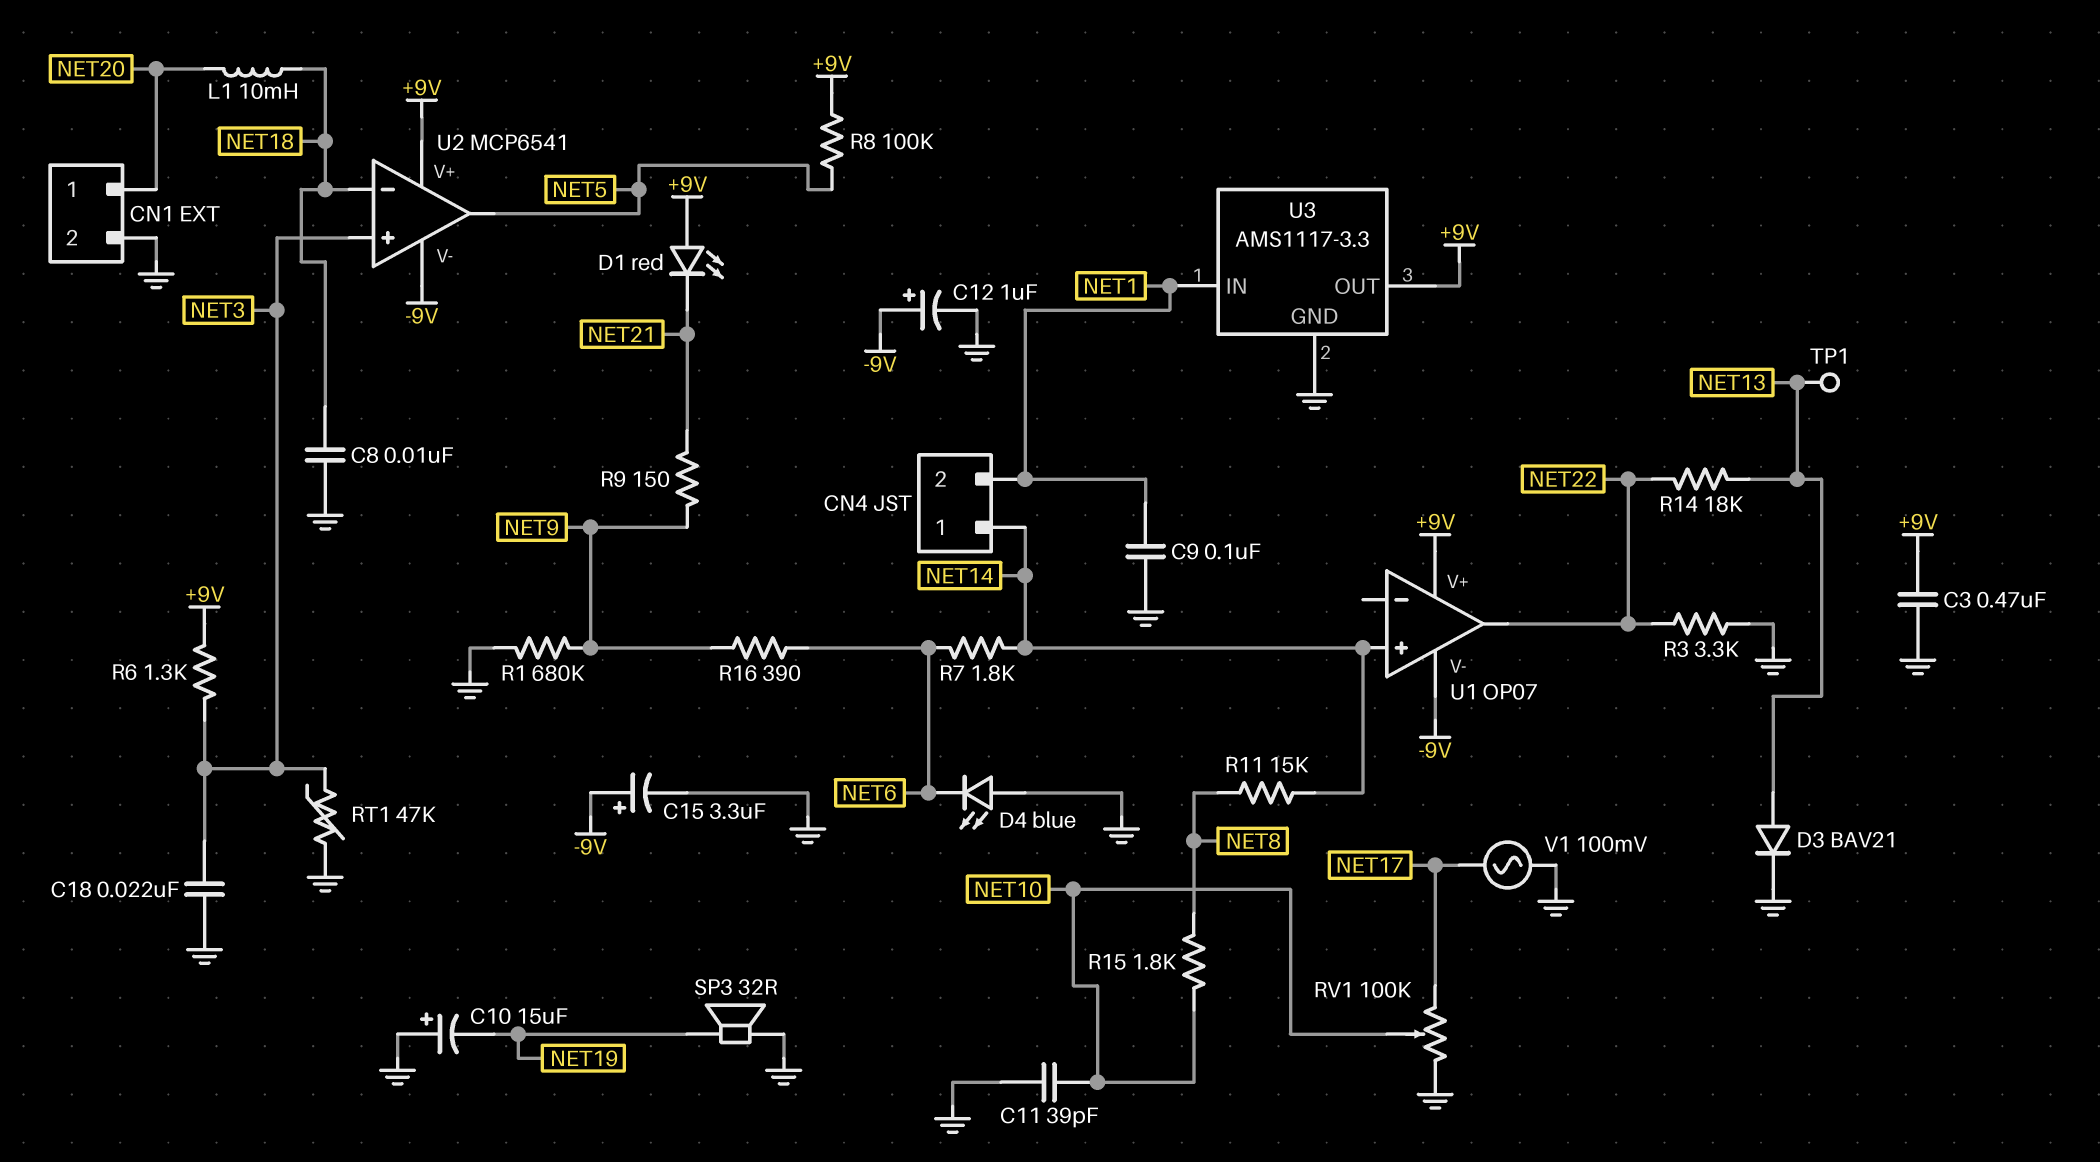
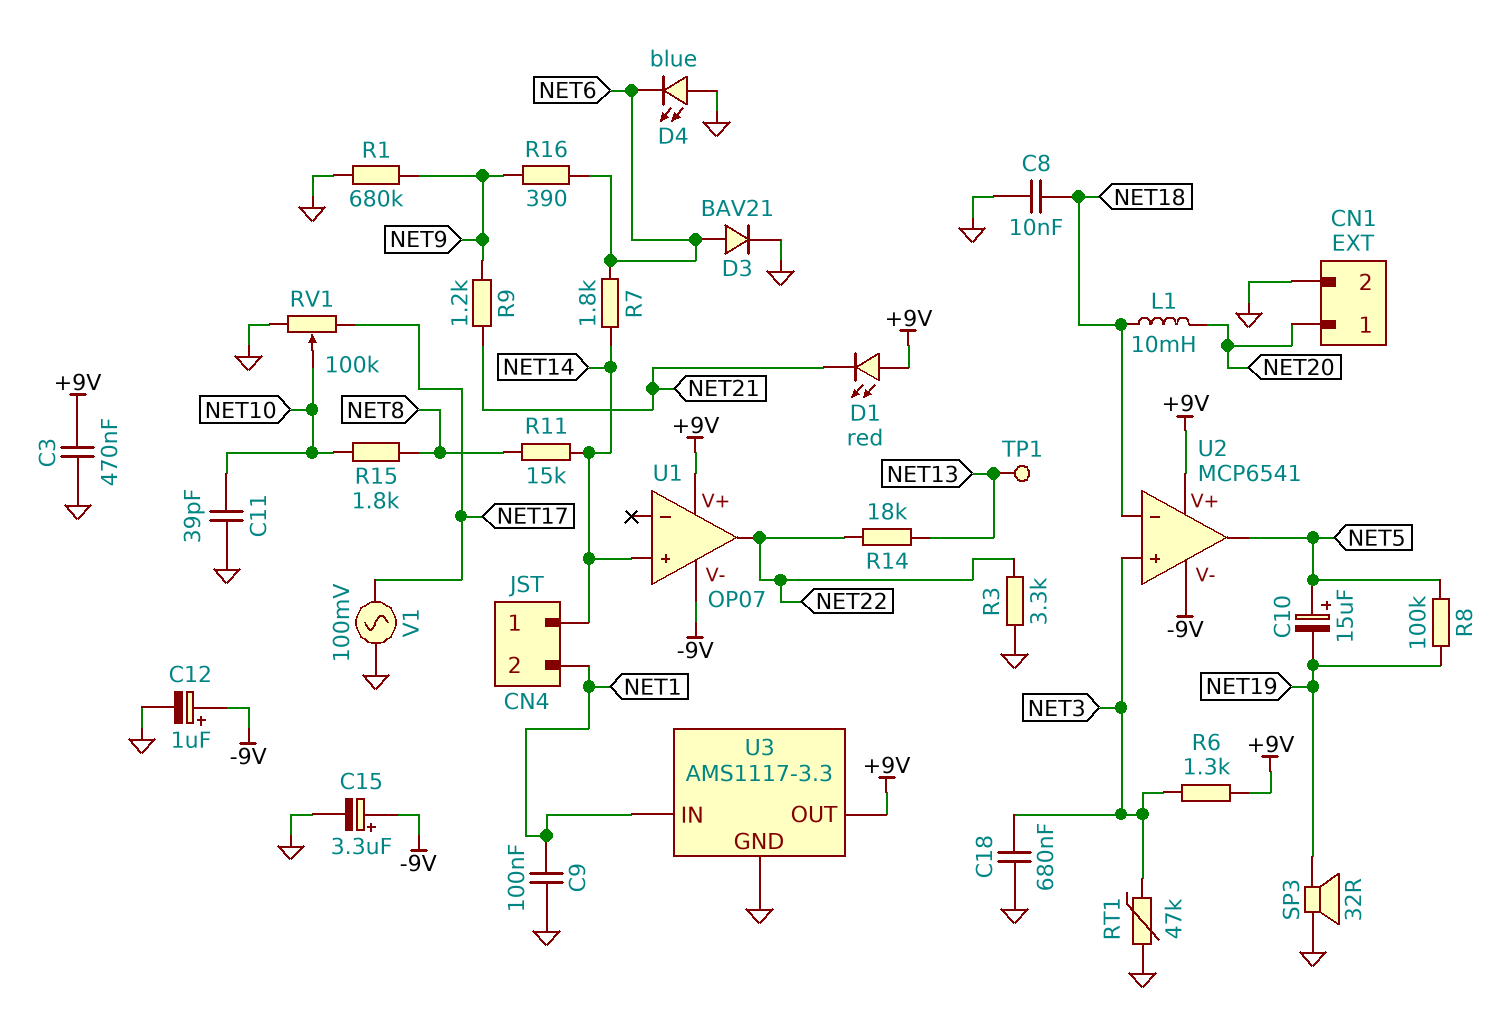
C10: 15uF (plus GND, minus NET19) -> 15uF (plus NET5, minus NET19)
C18: 22nF (GND, NET3) -> 680nF (GND, NET3)
D3: diode BAV21 (A NET13, K GND) -> diode BAV21 (A NET6, K GND)
R8: 100k (+9V, NET5) -> 100k (NET5, NET19)
R9: 150 (NET9, NET21) -> 1.2k (NET9, NET21)

